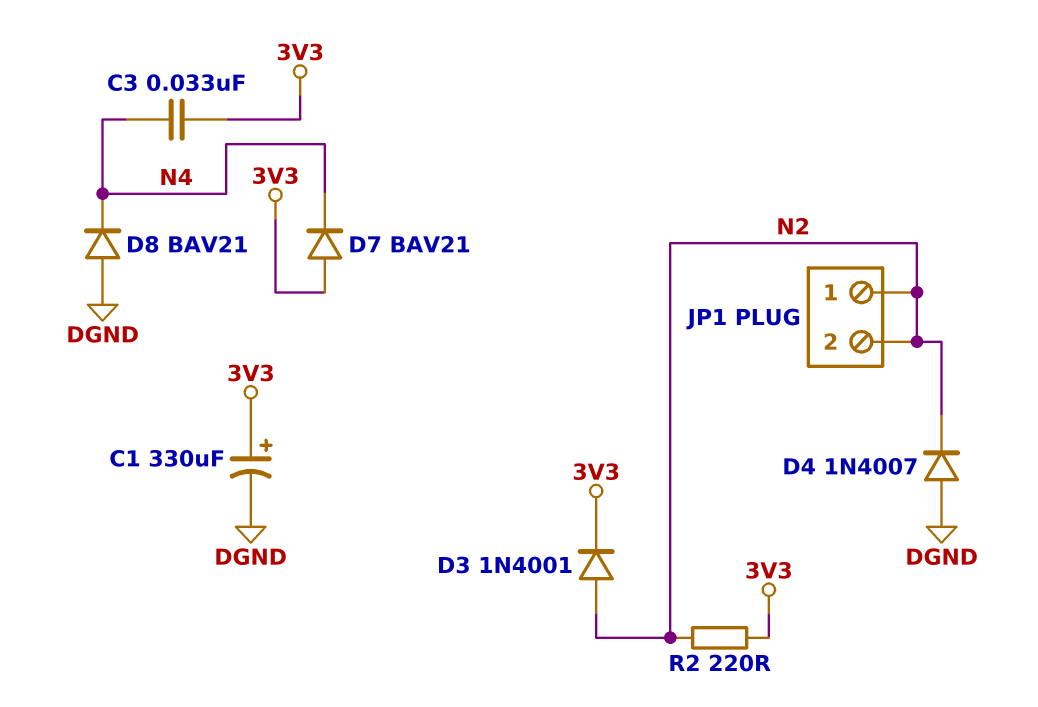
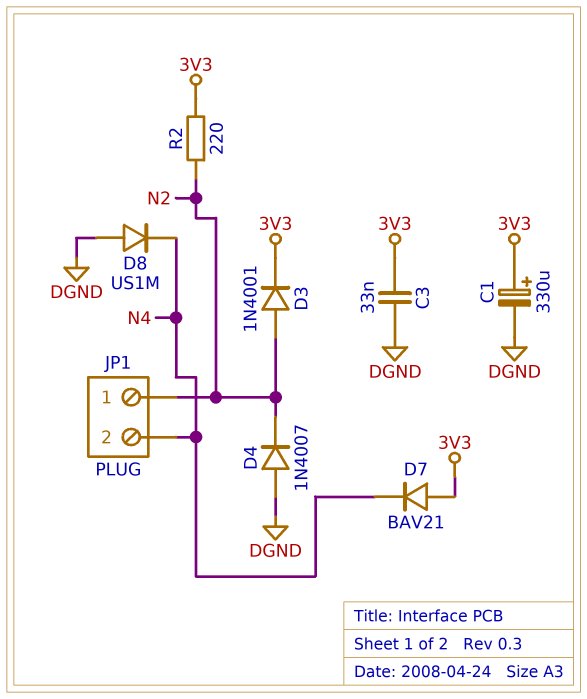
C3: 33nF (3V3, N4) -> 33nF (3V3, DGND)
D8: diode BAV21 (A DGND, K N4) -> diode US1M (A DGND, K N4)
JP1 pin 2: N2 -> N4

